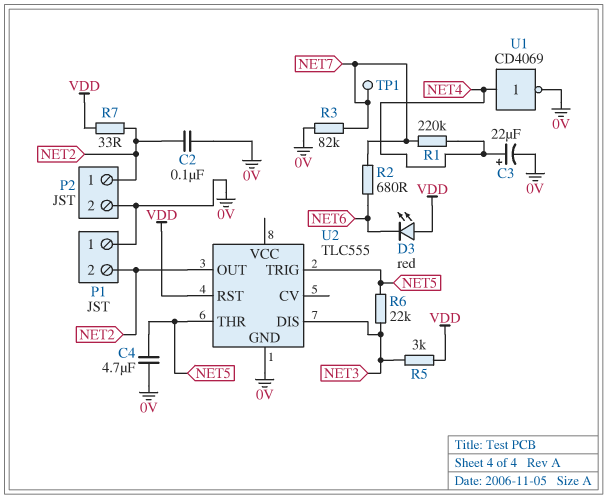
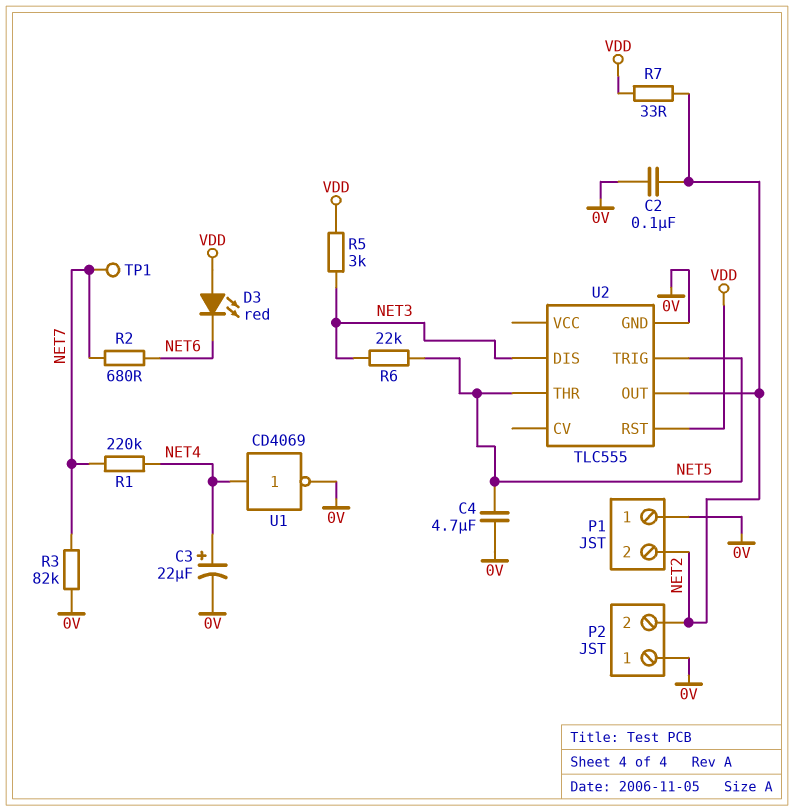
P2 pin 1: NET2 -> 0V
P2 pin 2: 0V -> NET2

